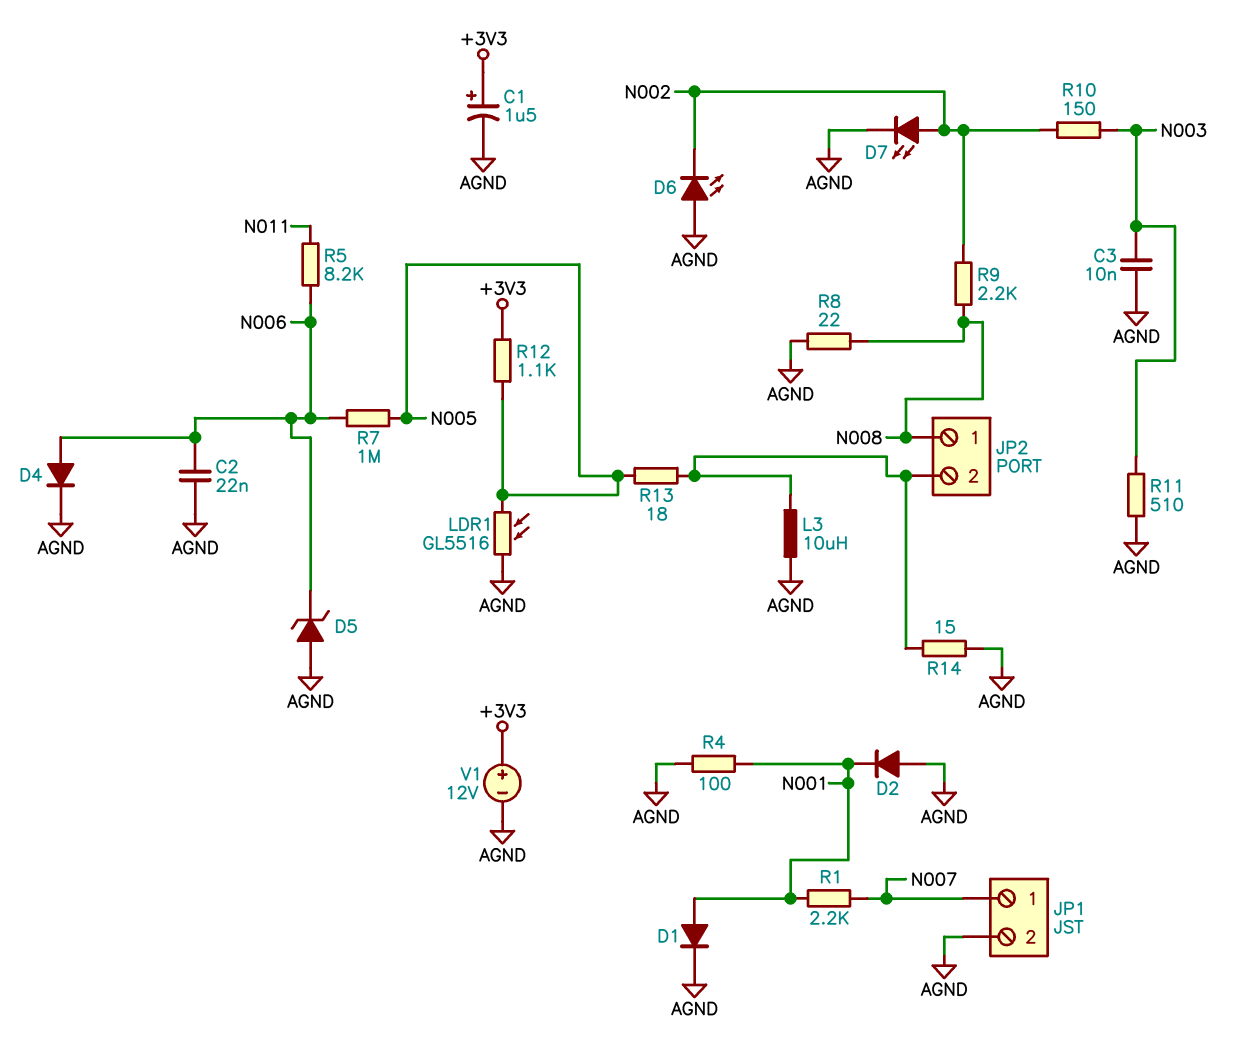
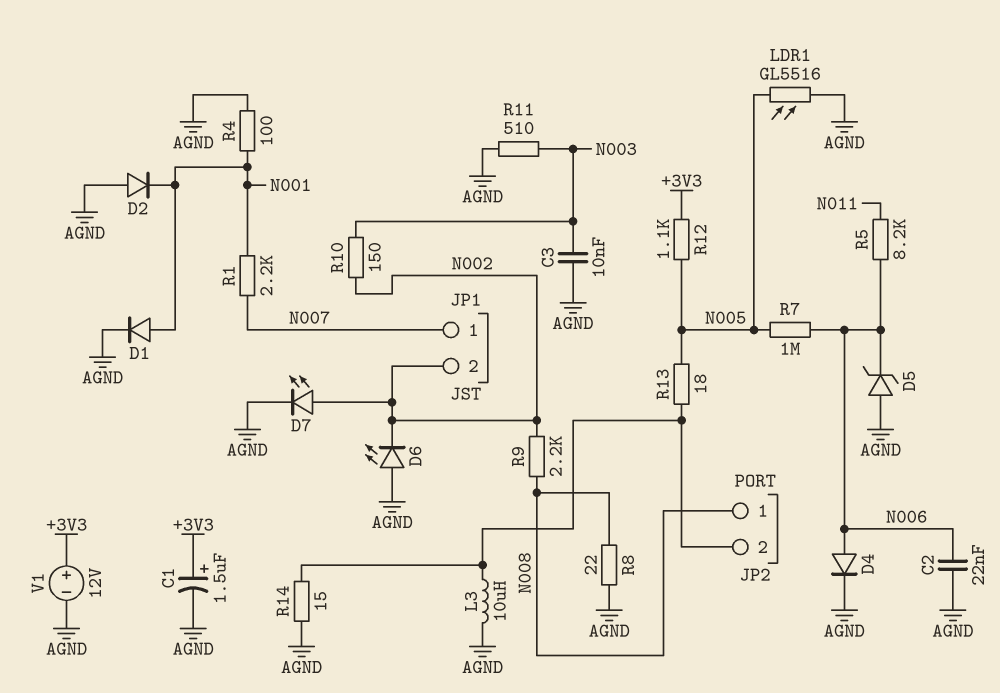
JP1 pin 2: AGND -> N002

